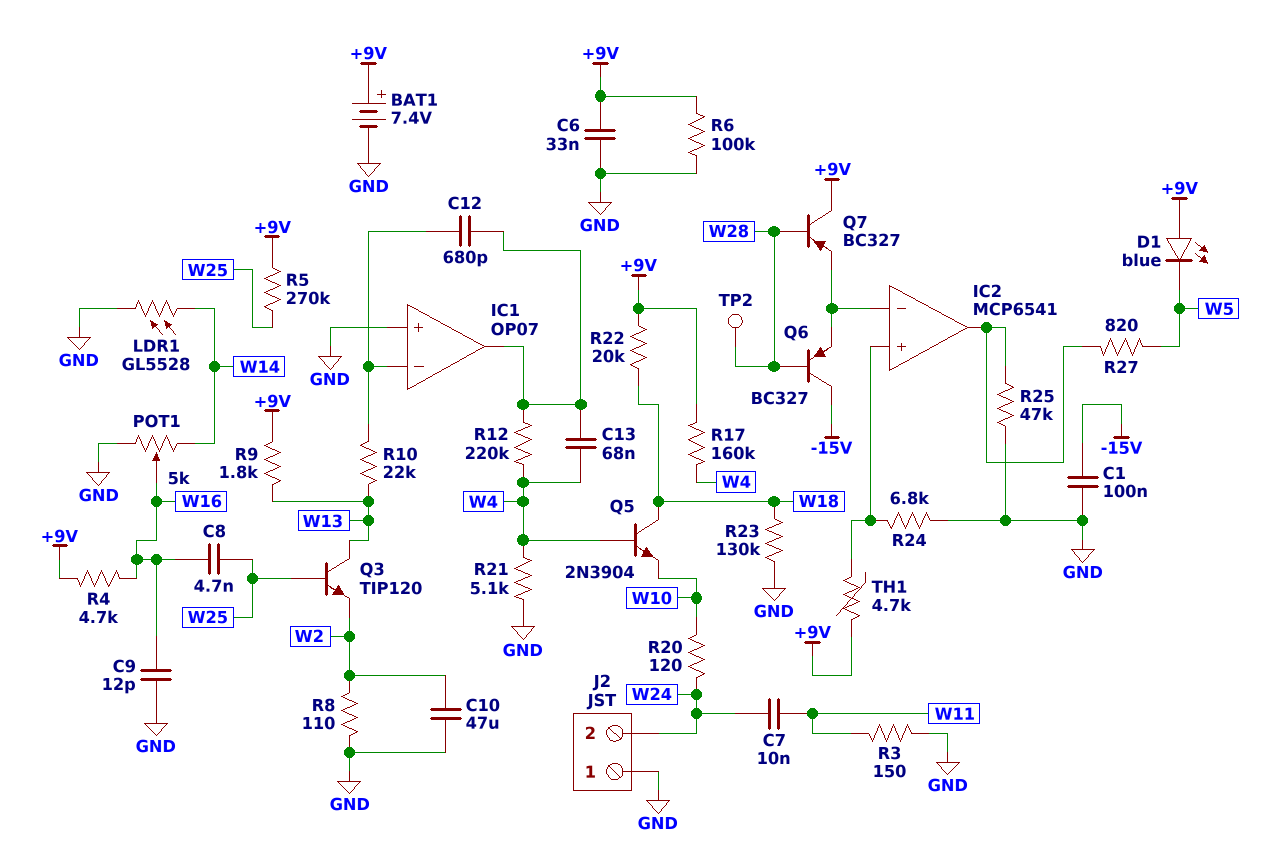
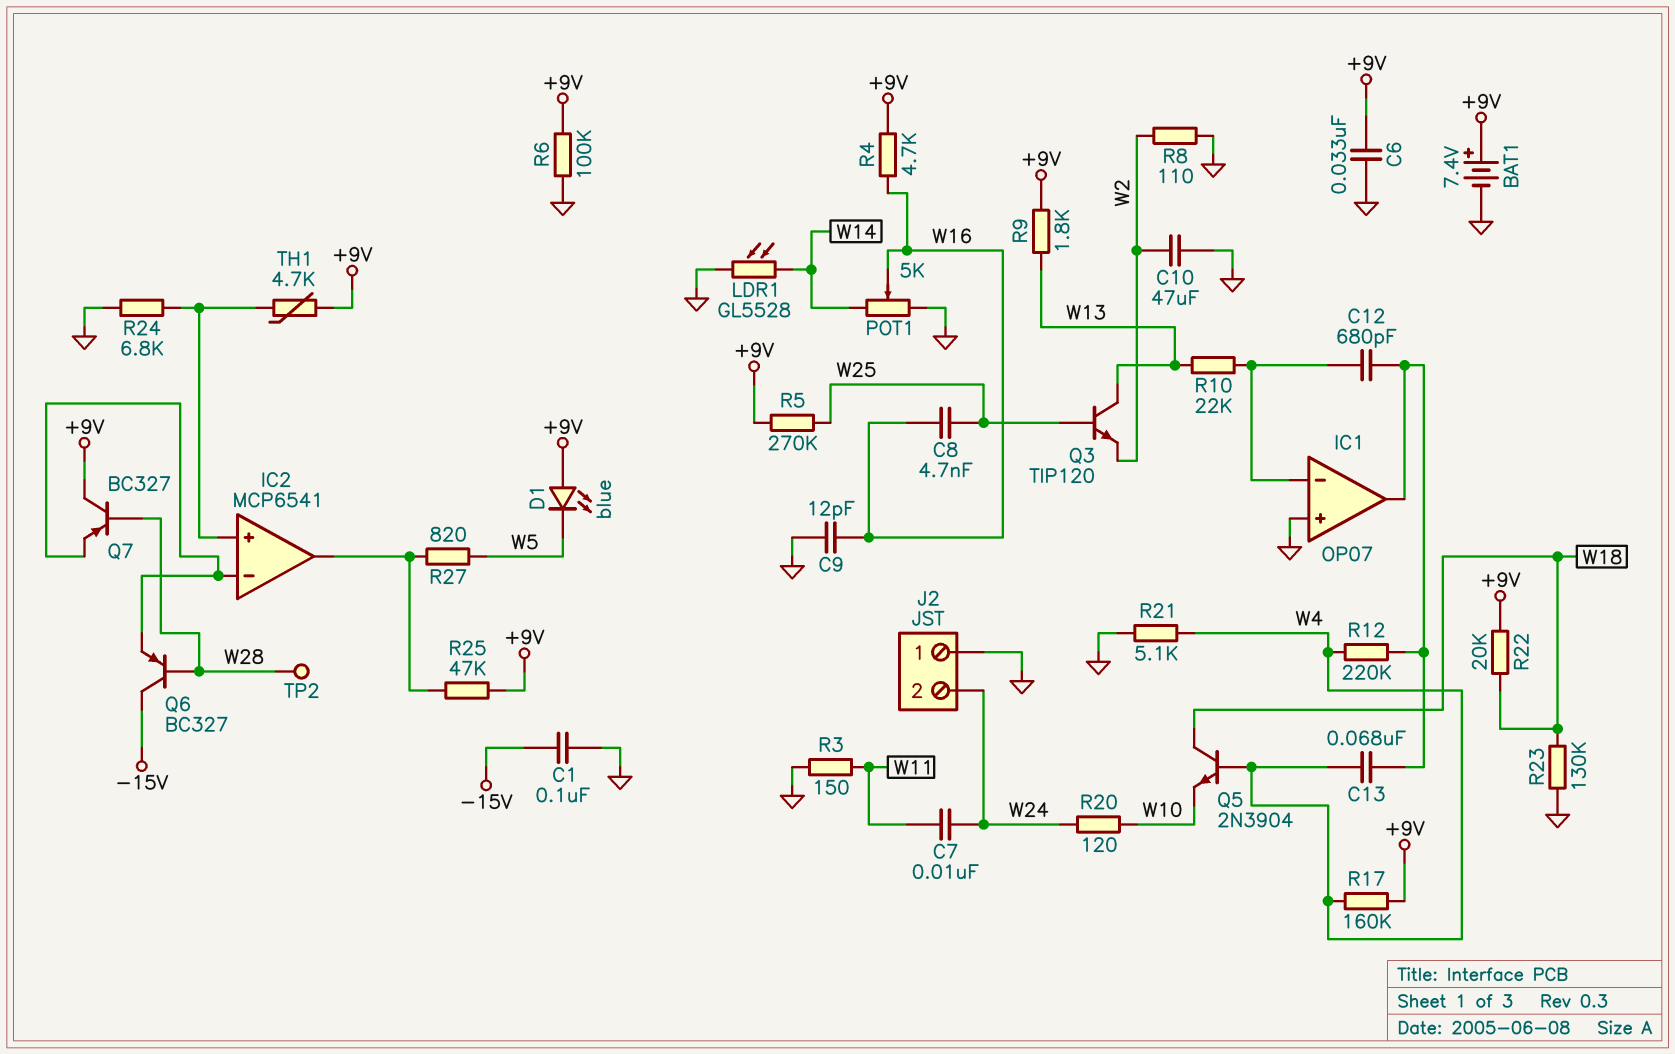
R25: 47k (GND, IC2/out) -> 47k (+9V, IC2/out)

